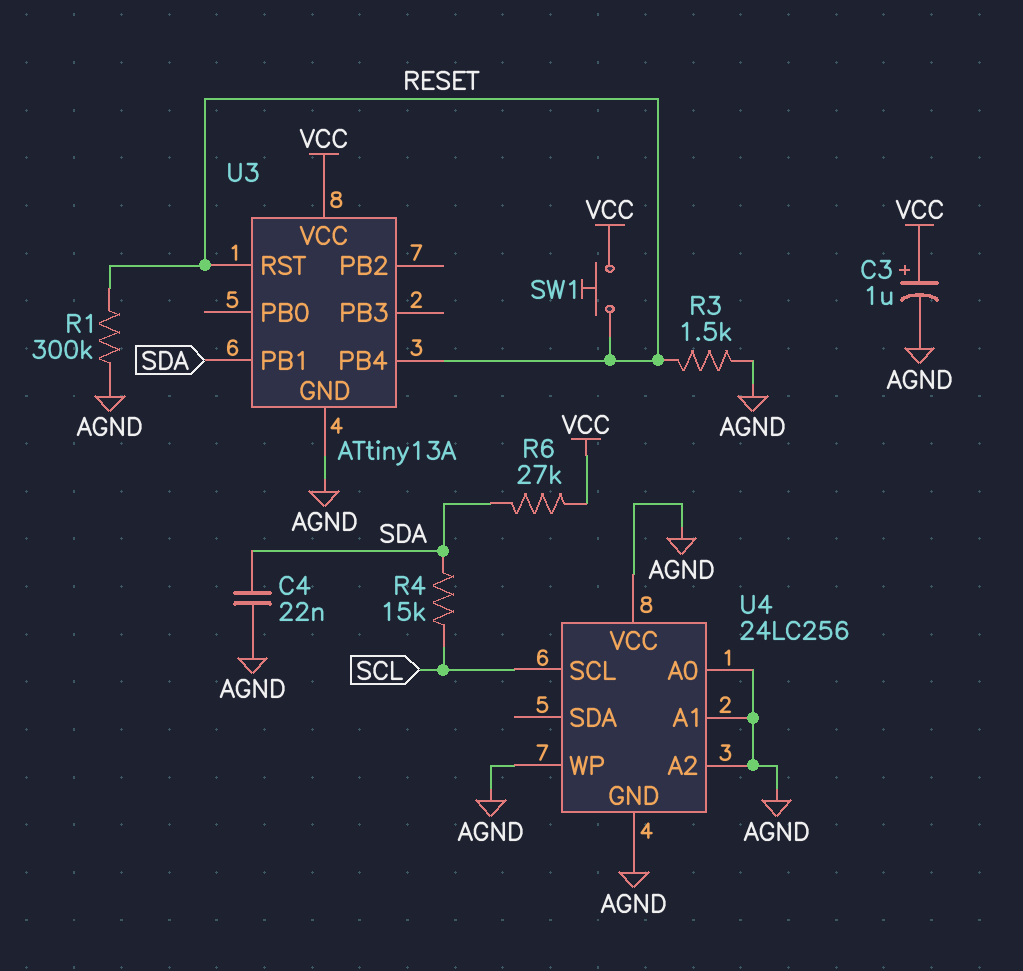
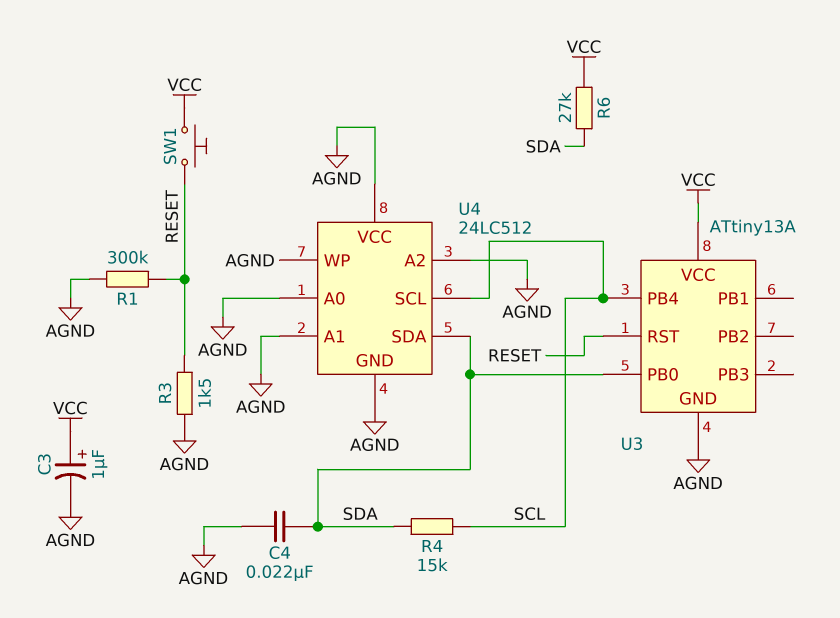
U3 pin PB0: none -> SDA
U3 pin PB1: SDA -> none
U3 pin PB4: RESET -> SCL
U4: 24LC256 -> 24LC512
U4 pin SDA: none -> SDA

